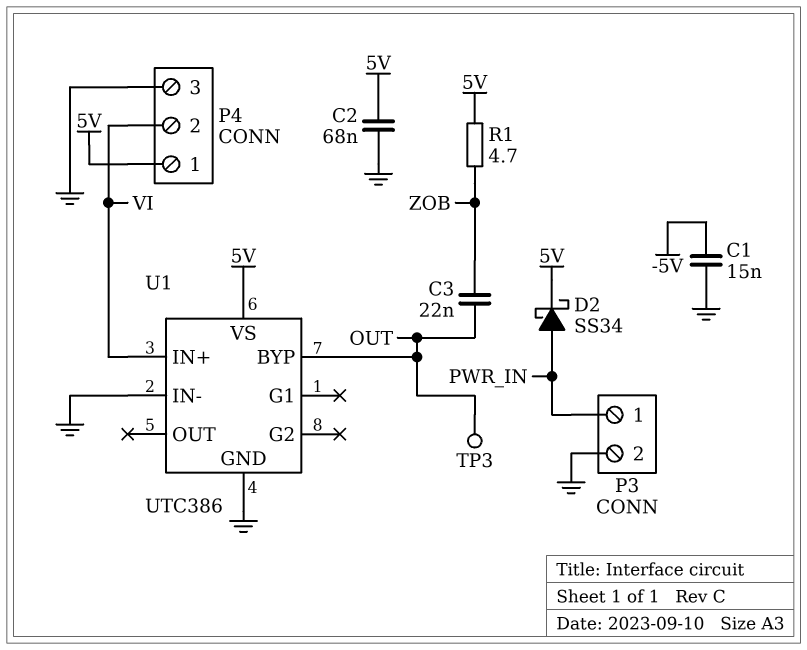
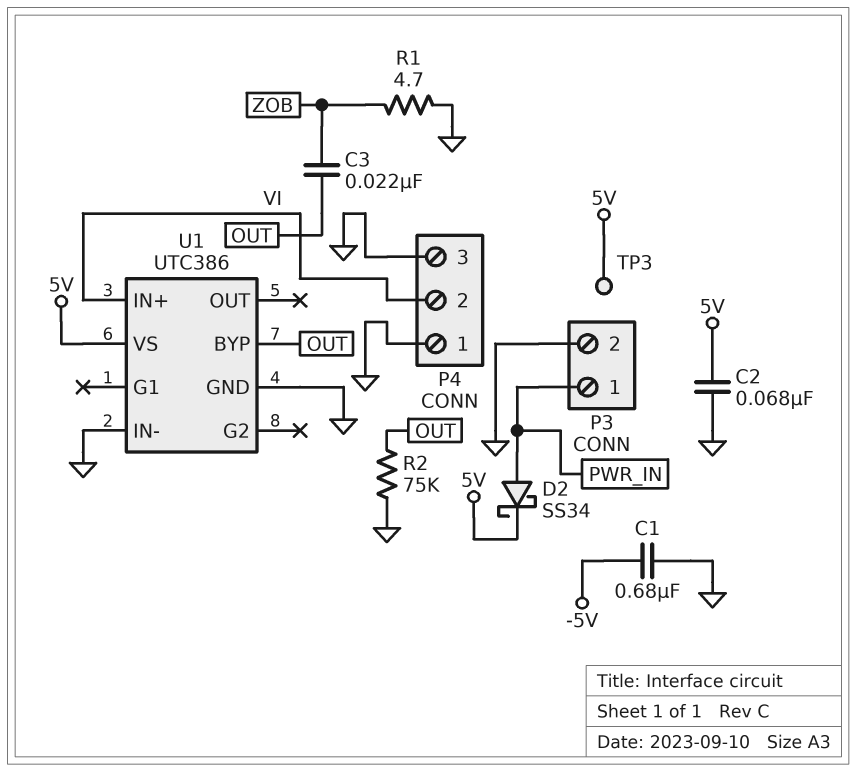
C1: 15nF (-5V, GND) -> 680nF (-5V, GND)
P4 pin 1: 5V -> GND
R1: 4.7 (5V, ZOB) -> 4.7 (GND, ZOB)
R2: none -> 75k (GND, OUT)
TP3: test point (OUT) -> test point (5V)

